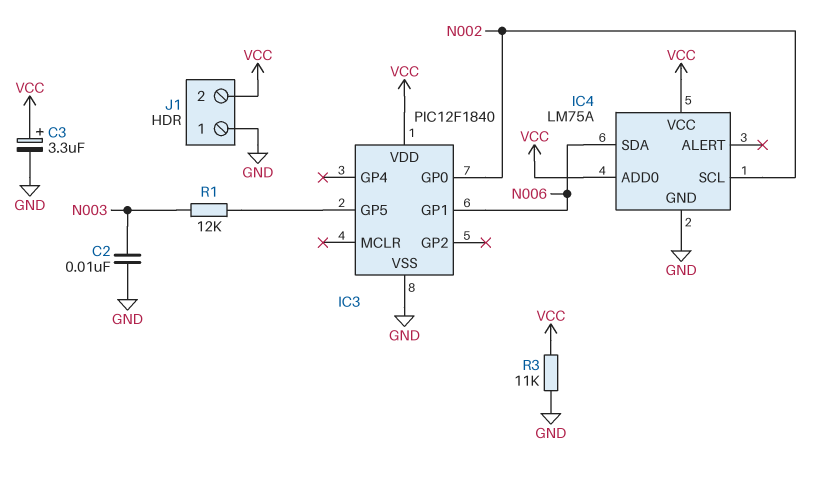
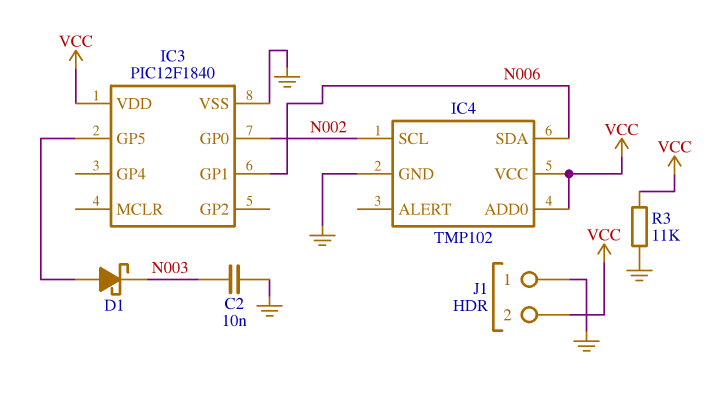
C3: 3.3uF (plus VCC, minus GND) -> none
D1: none -> schottky (A IC3/GP5, K N003)
IC4: LM75A -> TMP102
R1: 12k (IC3/GP5, N003) -> none

